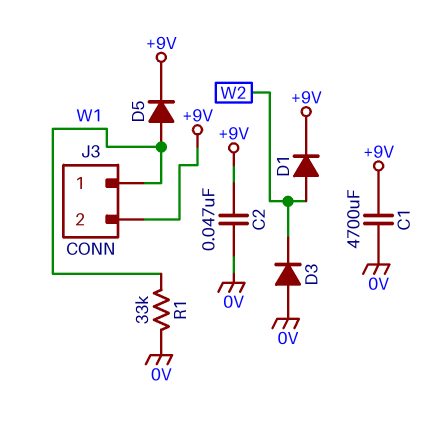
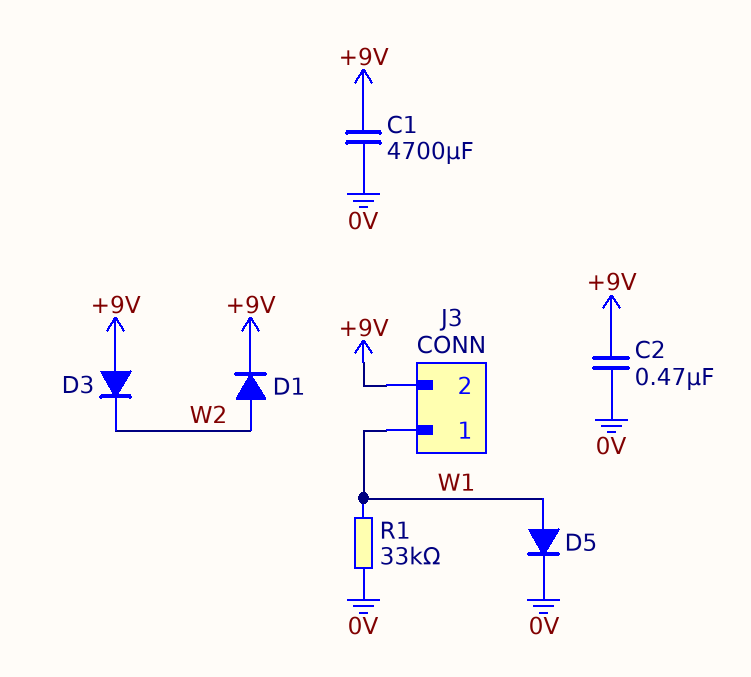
C2: 47nF (+9V, 0V) -> 470nF (+9V, 0V)
D3: diode (A 0V, K W2) -> diode (A +9V, K W2)
D5: diode (A W1, K +9V) -> diode (A W1, K 0V)

